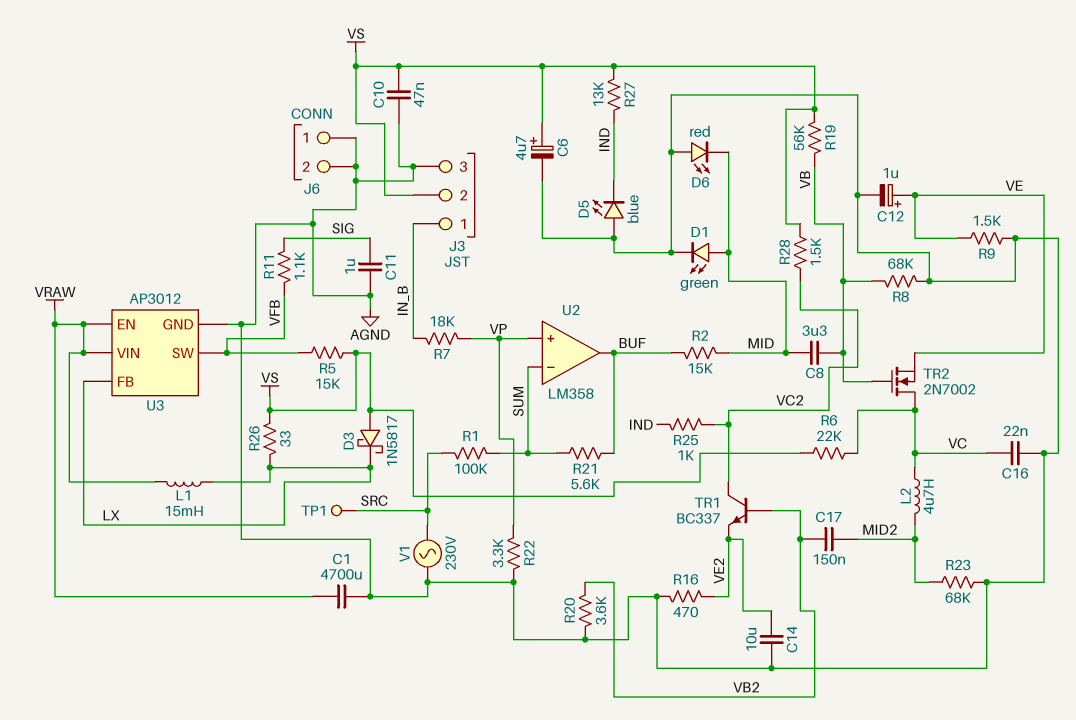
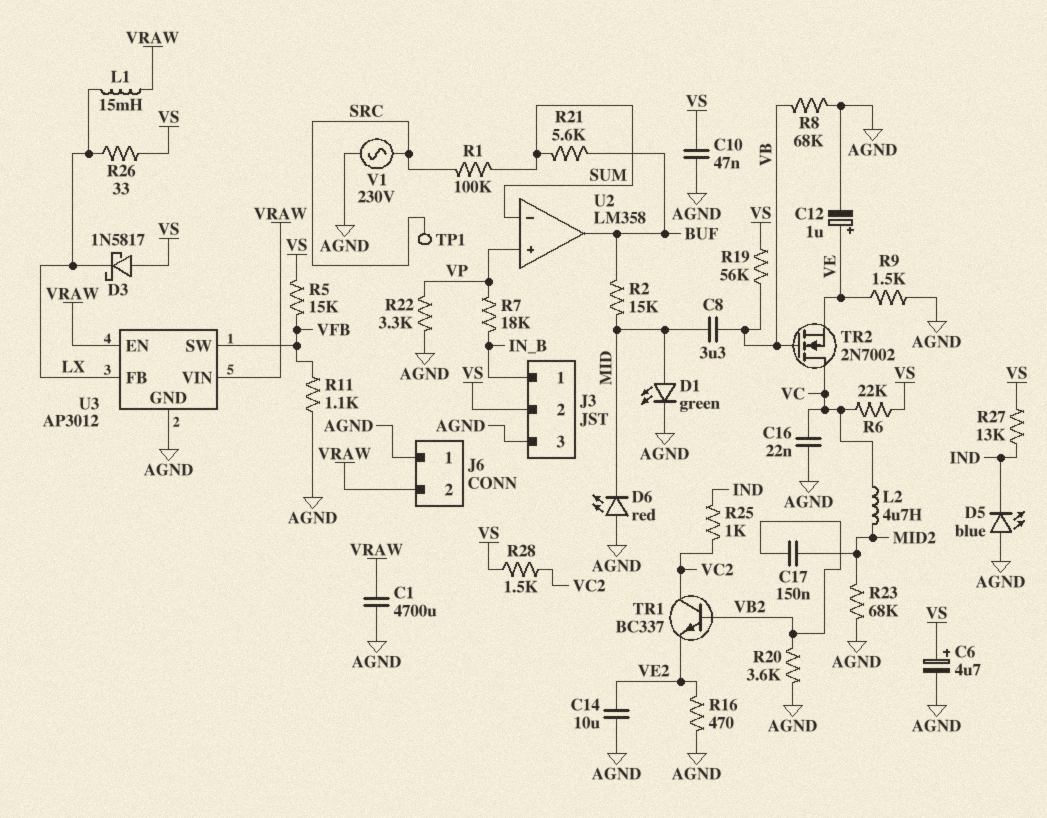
C11: 1uF (AGND, SIG) -> none
J6 pin 2: AGND -> VRAW
R11: 1.1k (SIG, VFB) -> 1.1k (AGND, VFB)

